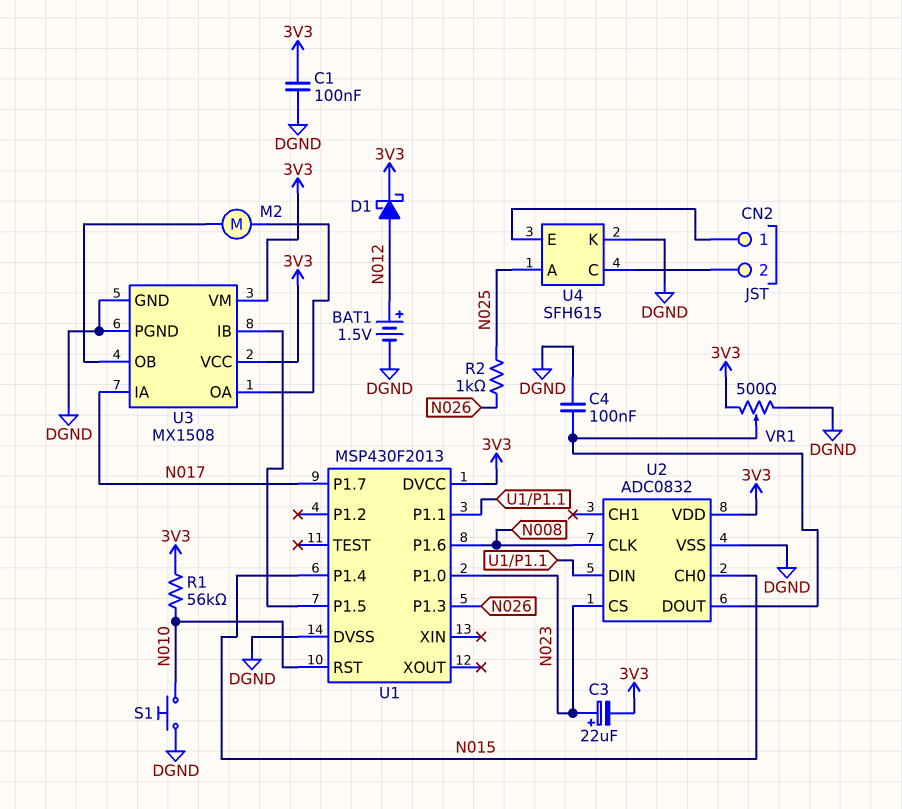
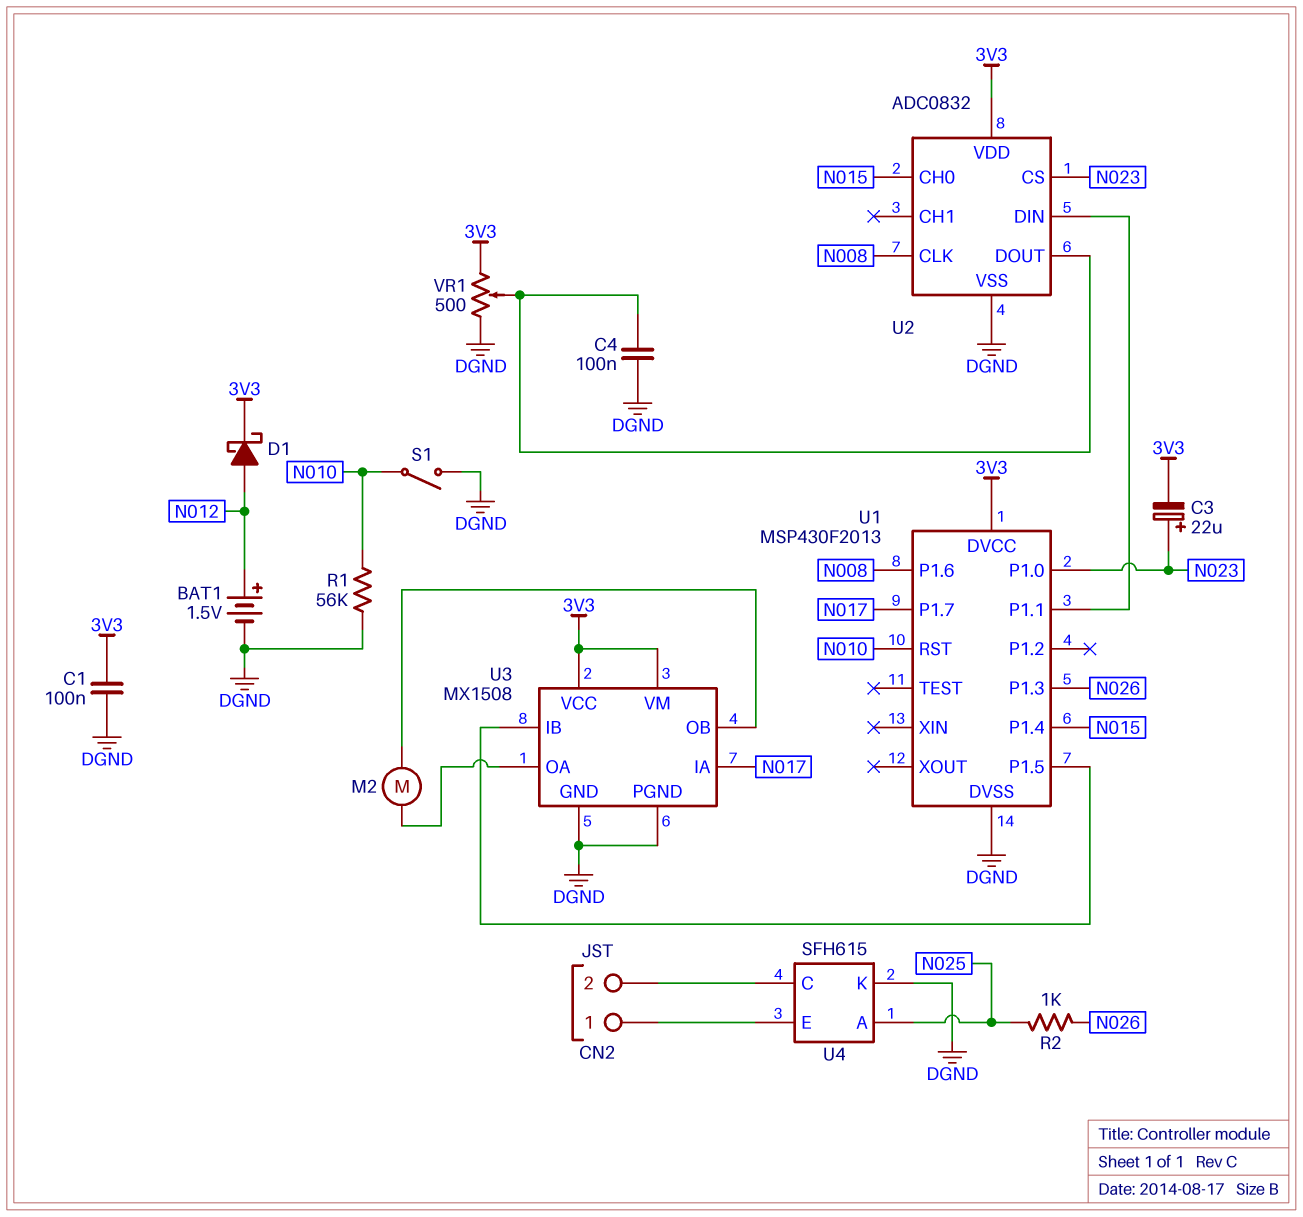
R1: 56k (3V3, N010) -> 56k (DGND, N010)
S1: button (DGND, N010) -> switch (DGND, N010)

